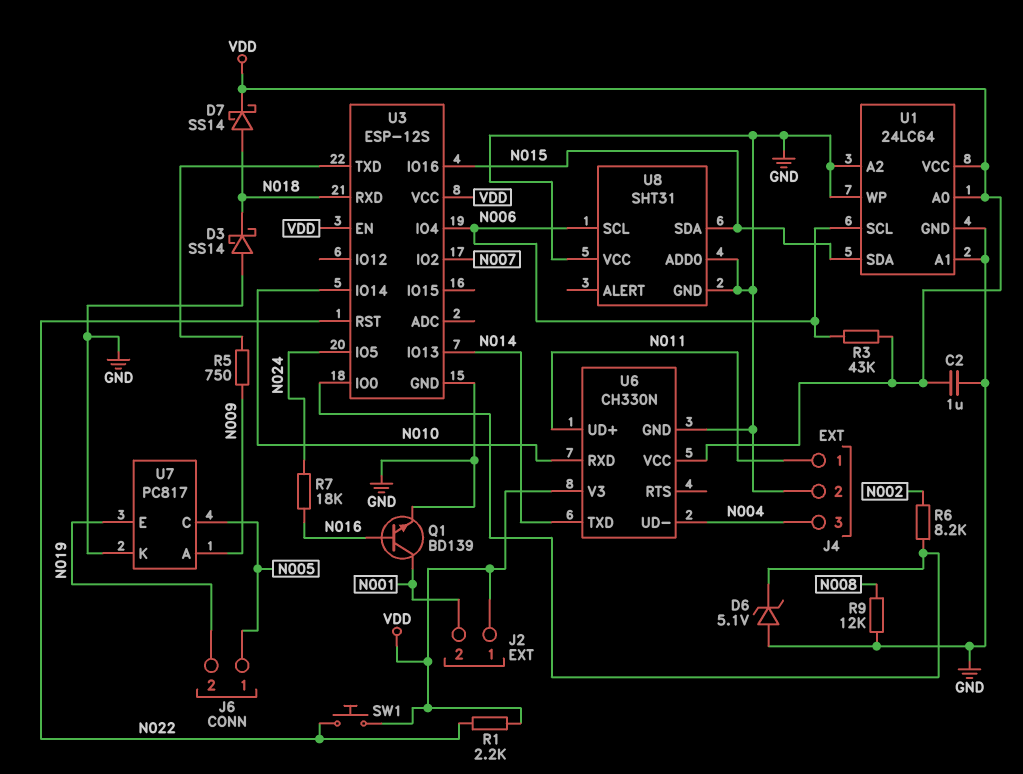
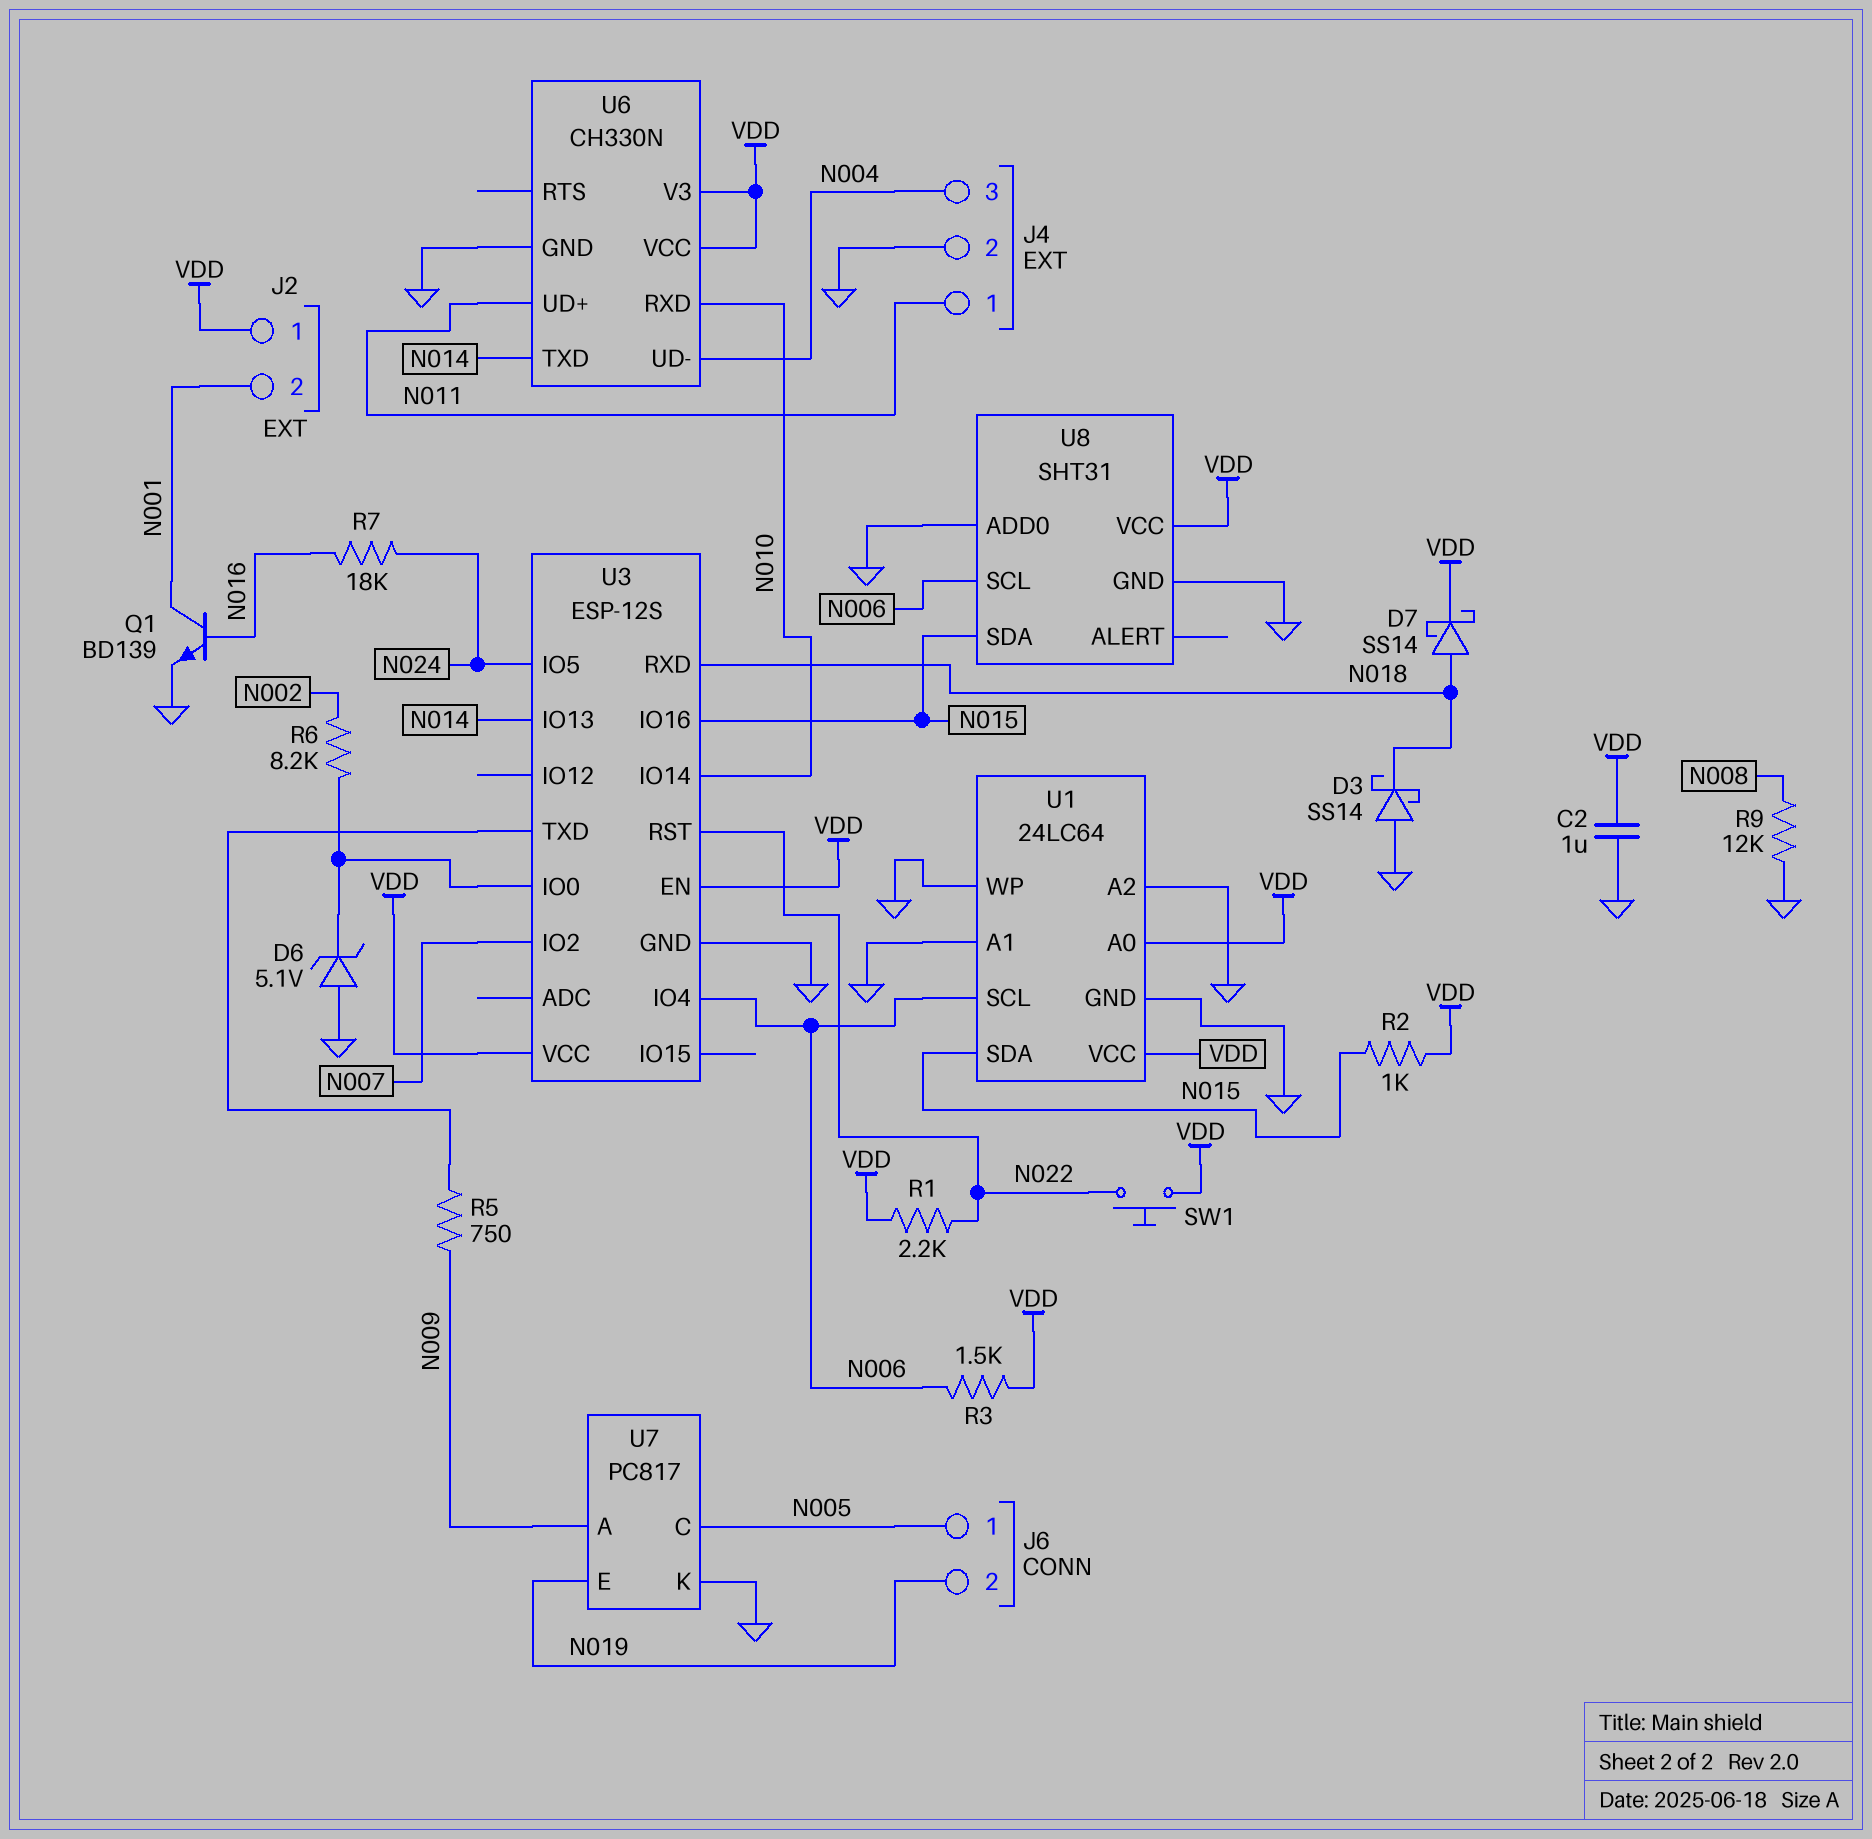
R2: none -> 1k (N015, VDD)
R3: 43k (N006, VDD) -> 1.5k (N006, VDD)
U8 pin VCC: GND -> VDD

